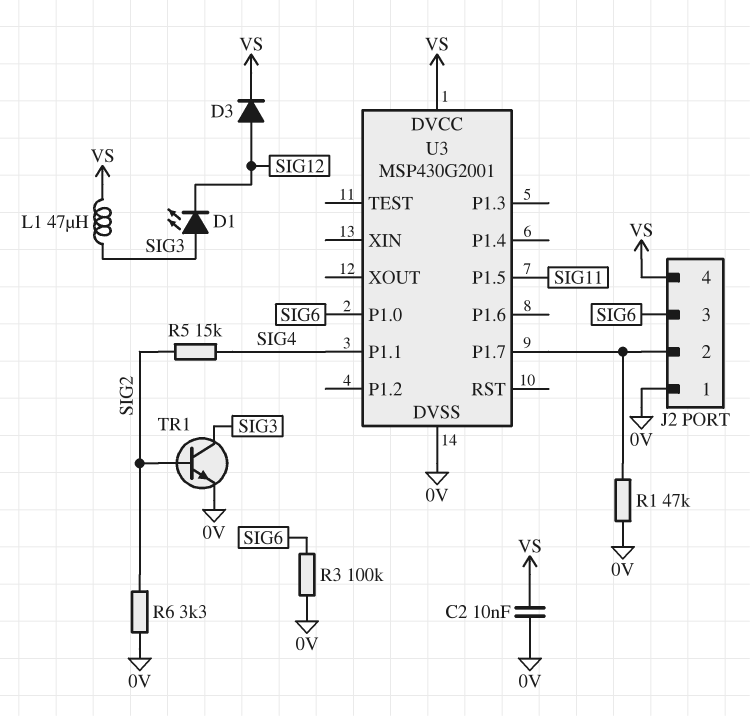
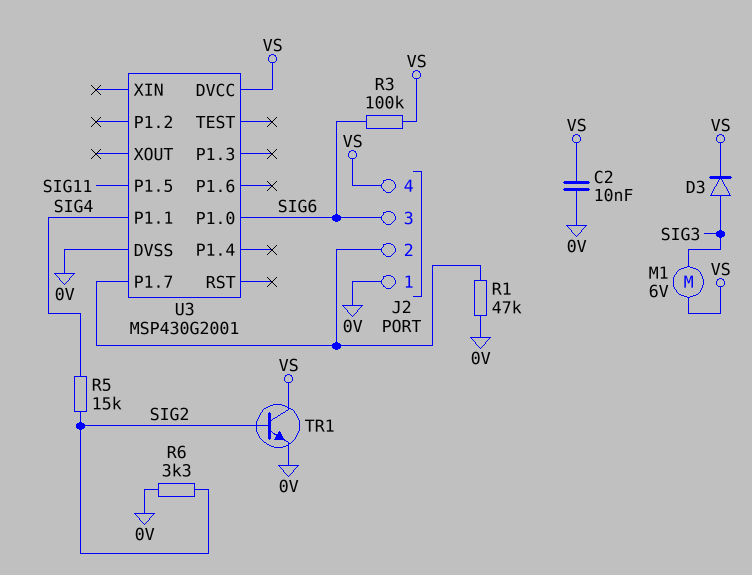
D1: LED (A SIG3, K SIG12) -> none
D3: diode (A SIG12, K VS) -> diode (A SIG3, K VS)
L1: 47uH (SIG3, VS) -> none
M1: none -> motor 6V (SIG3, VS)
R3: 100k (0V, SIG6) -> 100k (SIG6, VS)
TR1: NPN (B SIG2, C SIG3, E 0V) -> NPN (B SIG2, C VS, E 0V)

